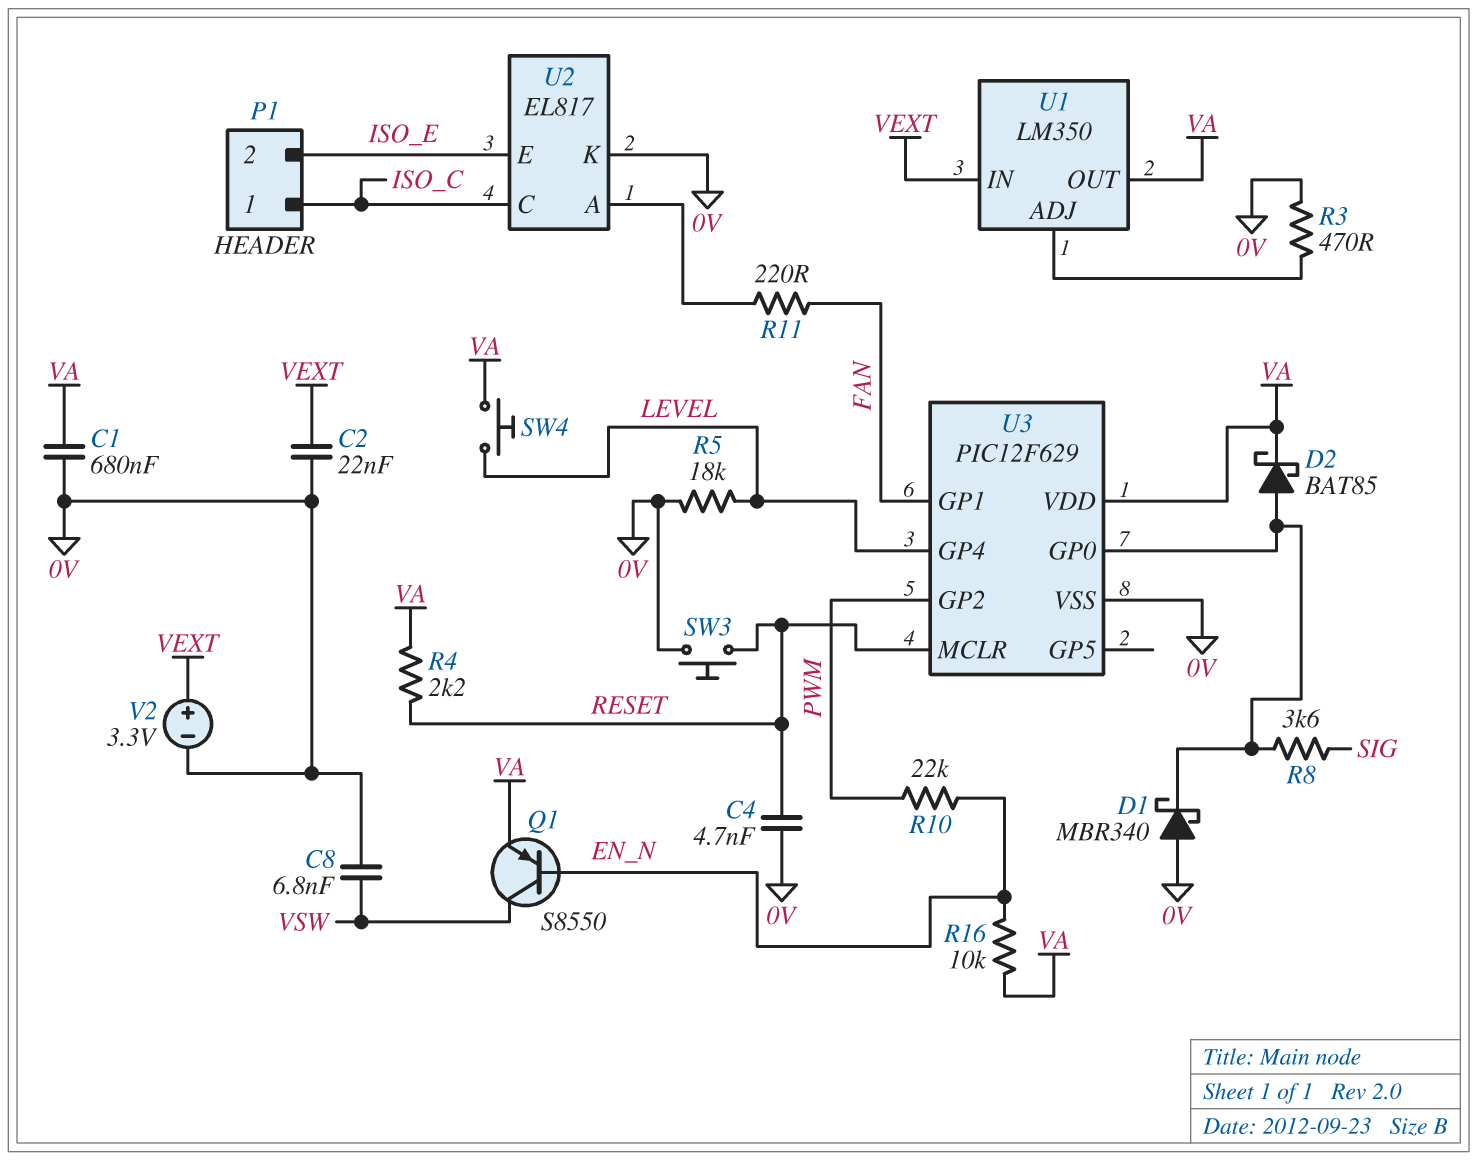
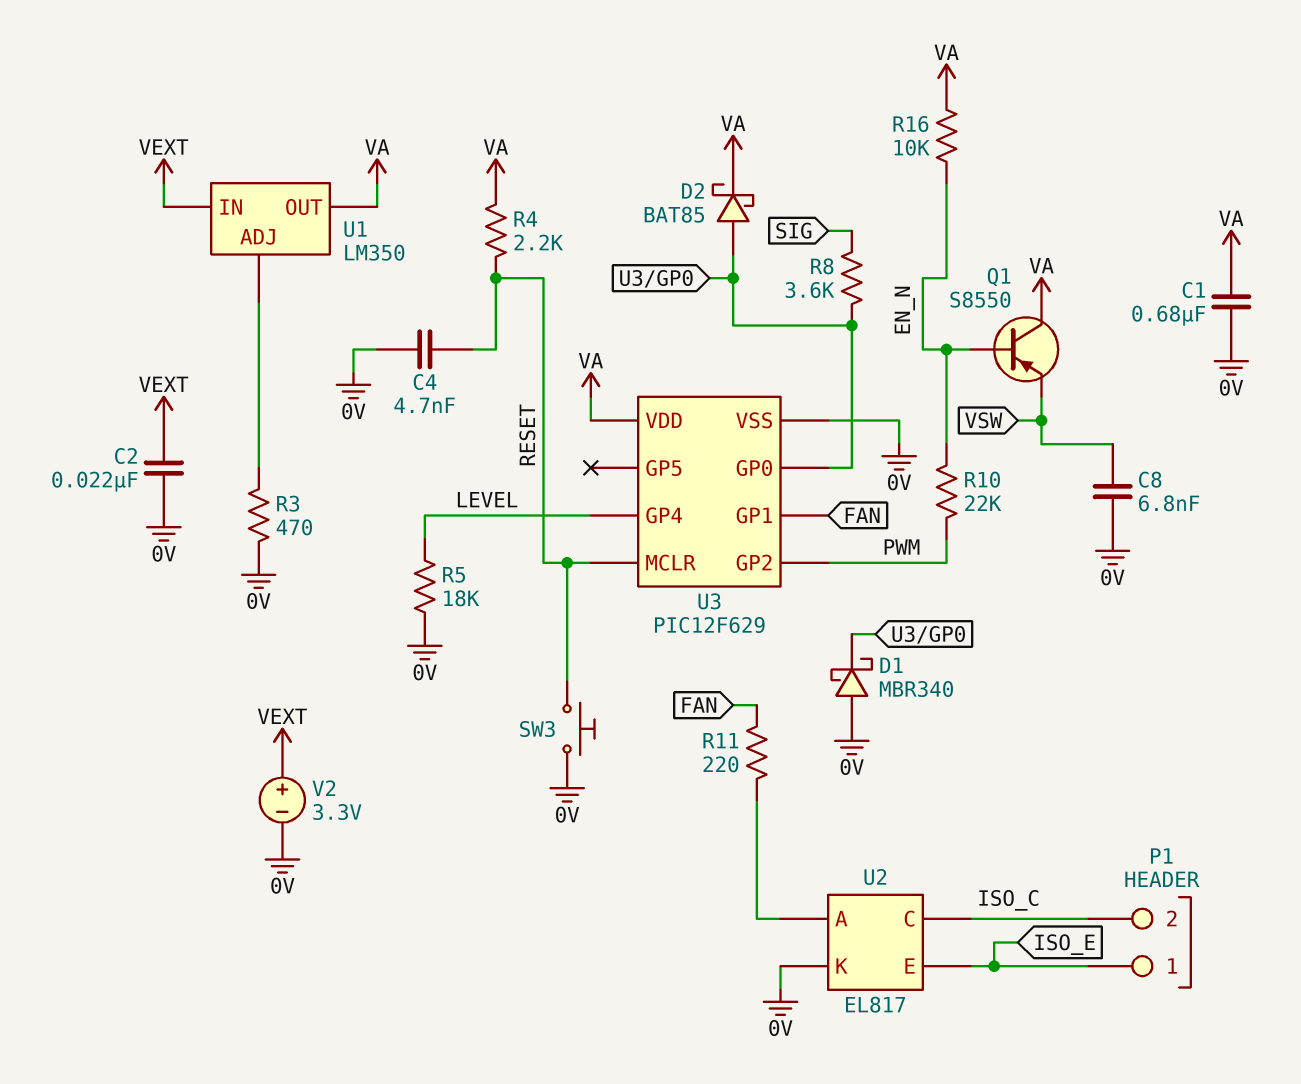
P1 pin 1: ISO_C -> ISO_E
P1 pin 2: ISO_E -> ISO_C
Q1: PNP S8550 (B EN_N, C VSW, E VA) -> PNP S8550 (B EN_N, C VA, E VSW)
SW4: button (LEVEL, VA) -> none

